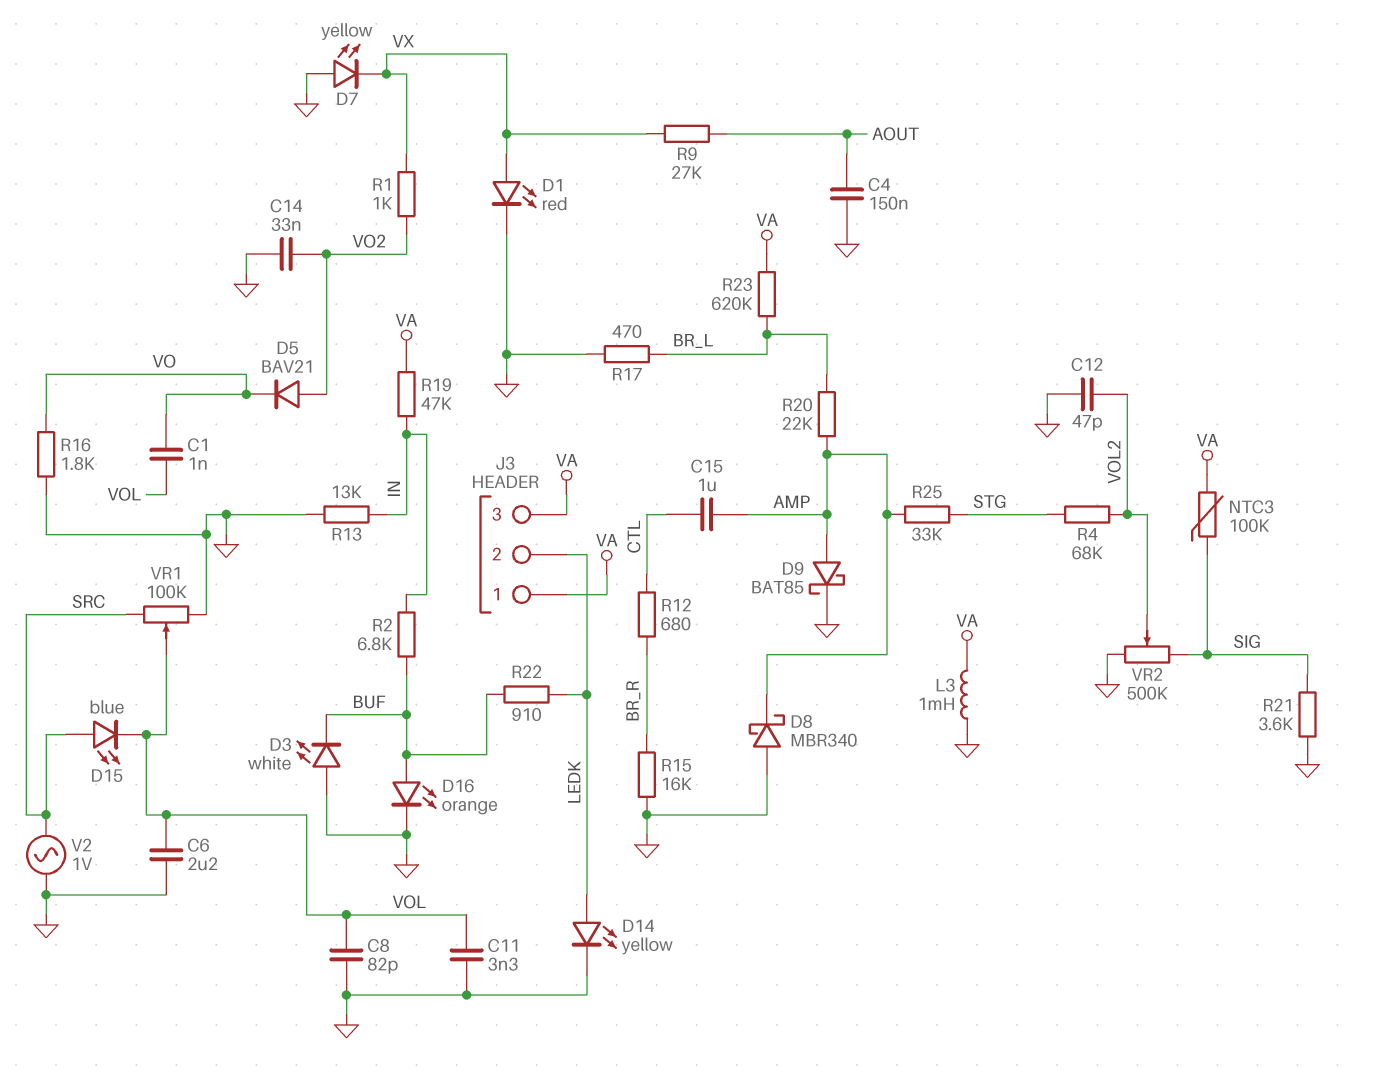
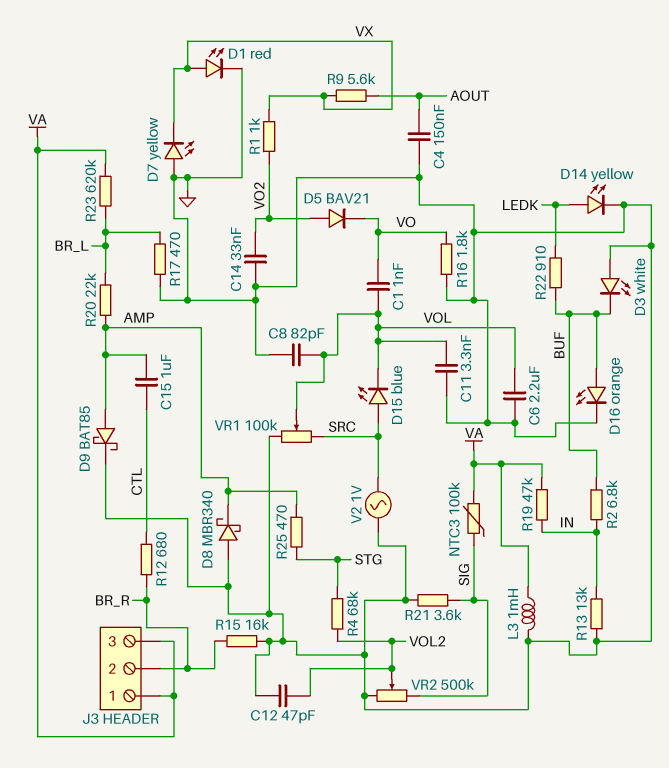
J3 pin 2: LEDK -> BR_R
R9: 27k (AOUT, VX) -> 5.6k (AOUT, VX)
R25: 33k (AMP, STG) -> 470 (AMP, STG)

